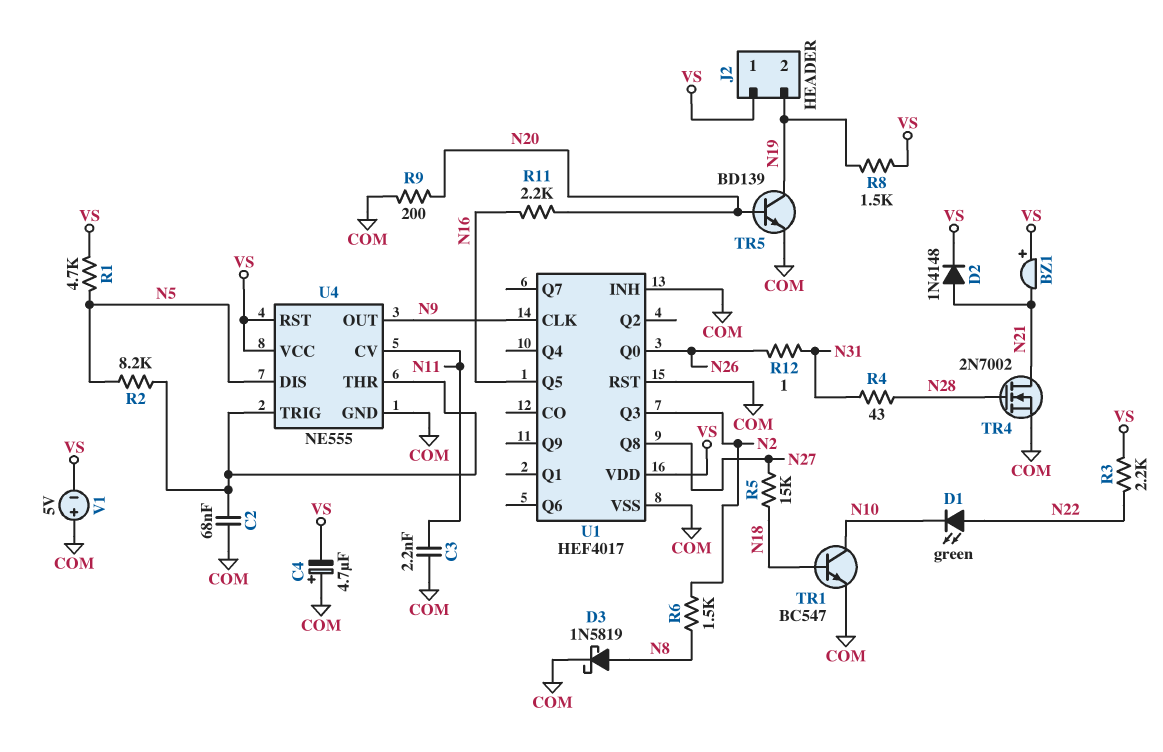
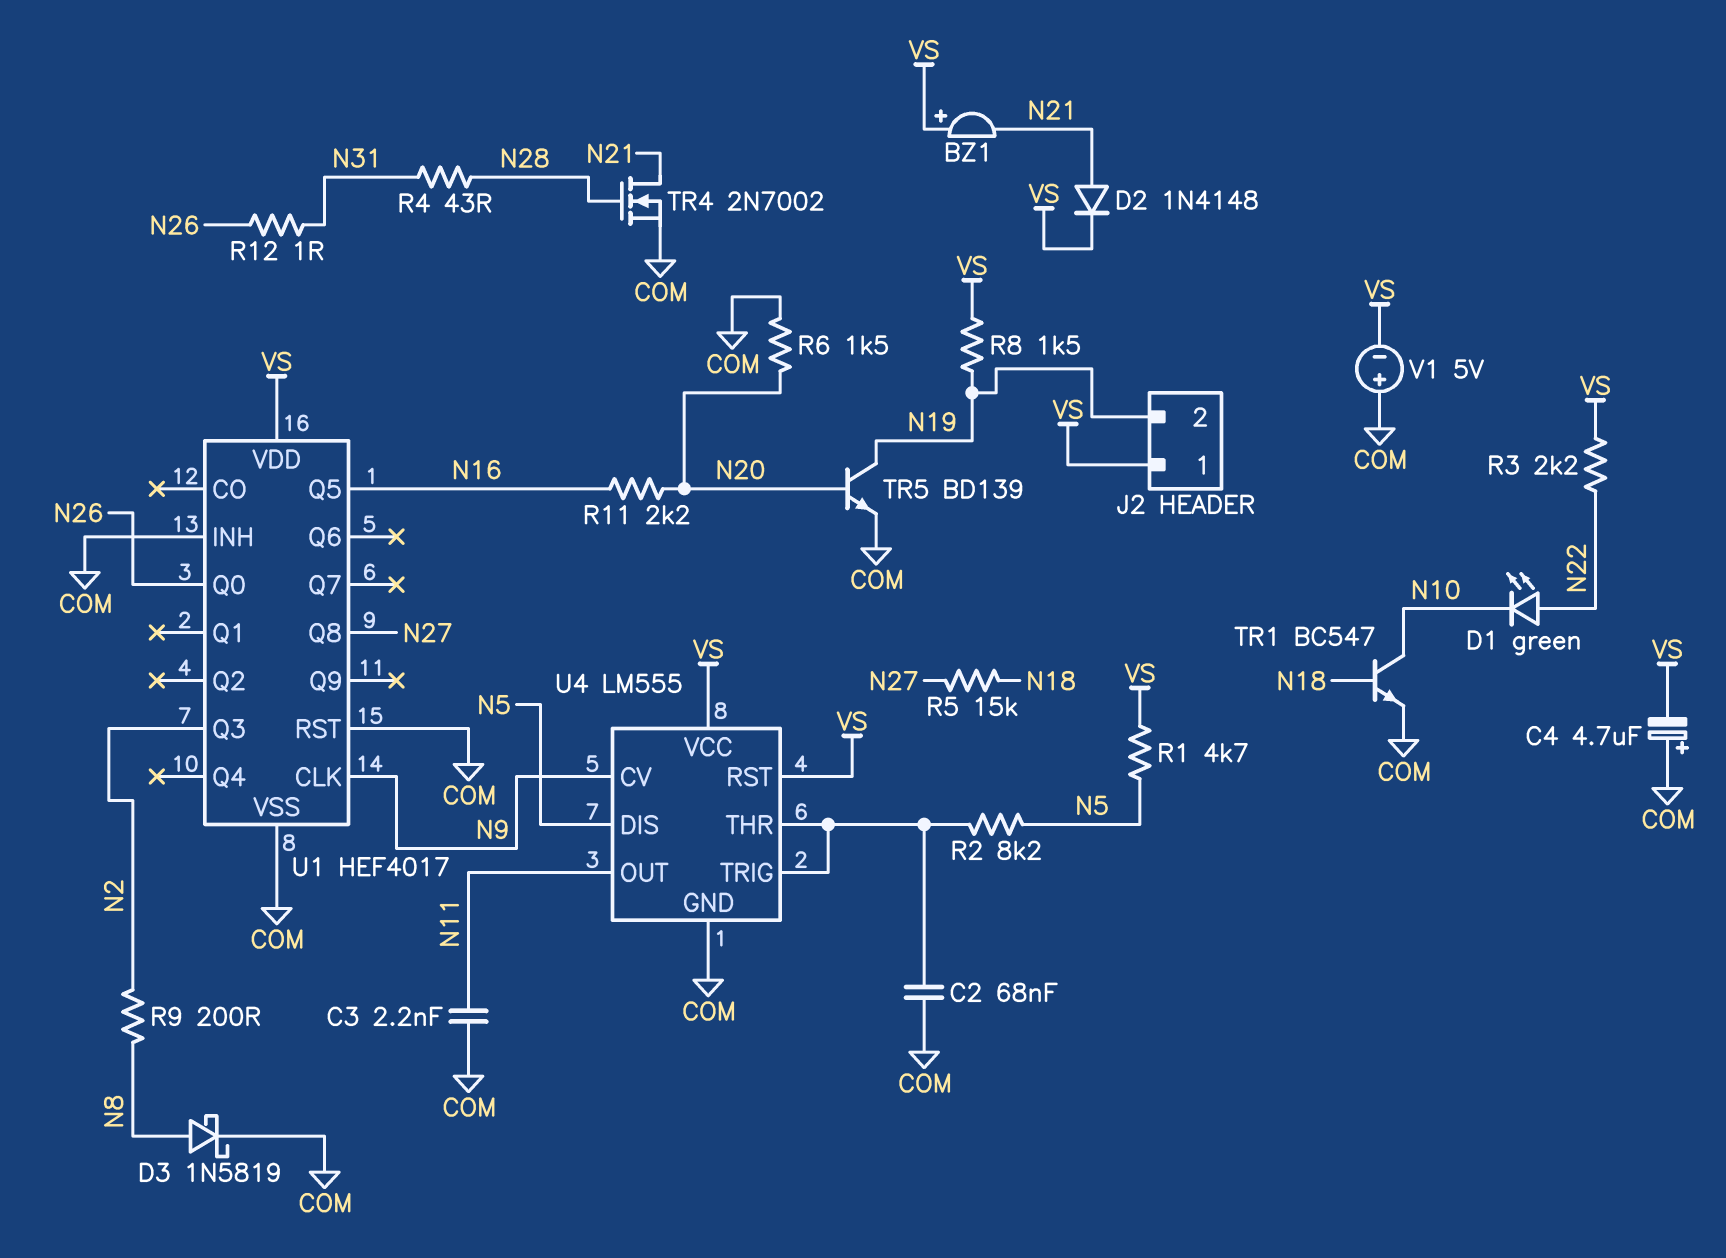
R6: 1.5k (N2, N8) -> 1.5k (COM, N20)
R9: 200 (COM, N20) -> 200 (N2, N8)
U4: NE555 -> LM555
U4 pin CV: N11 -> N9
U4 pin OUT: N9 -> N11

